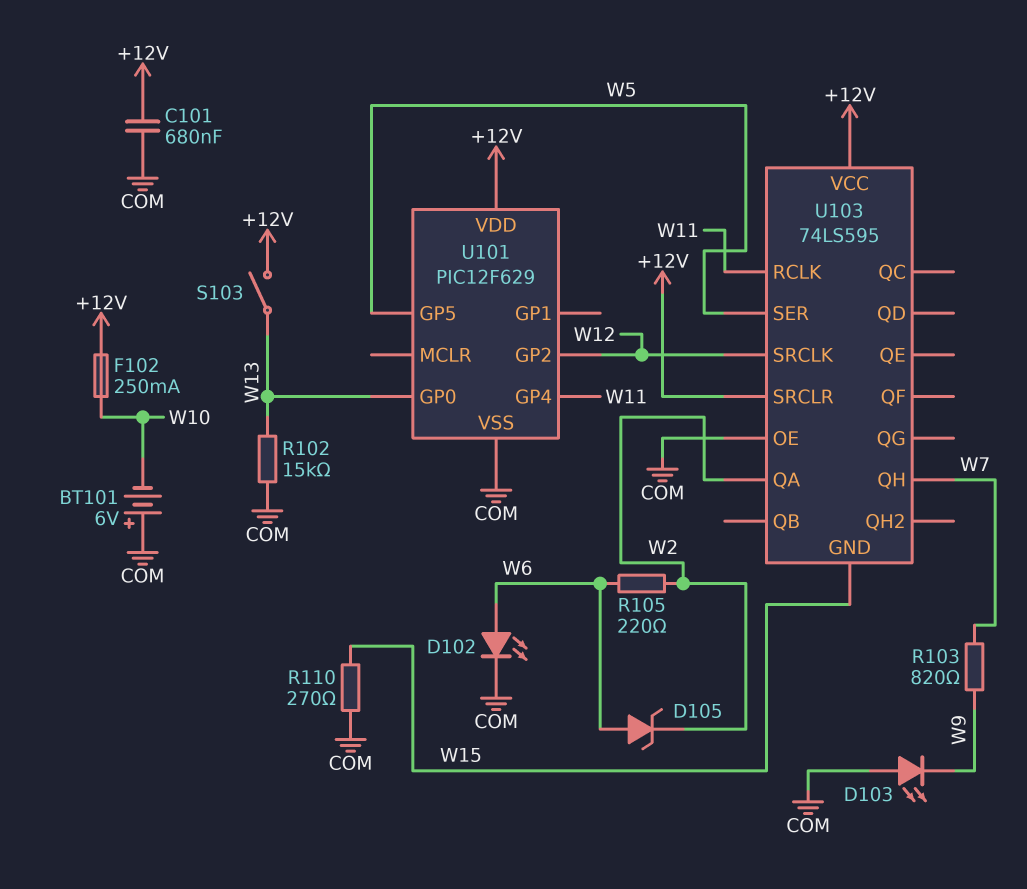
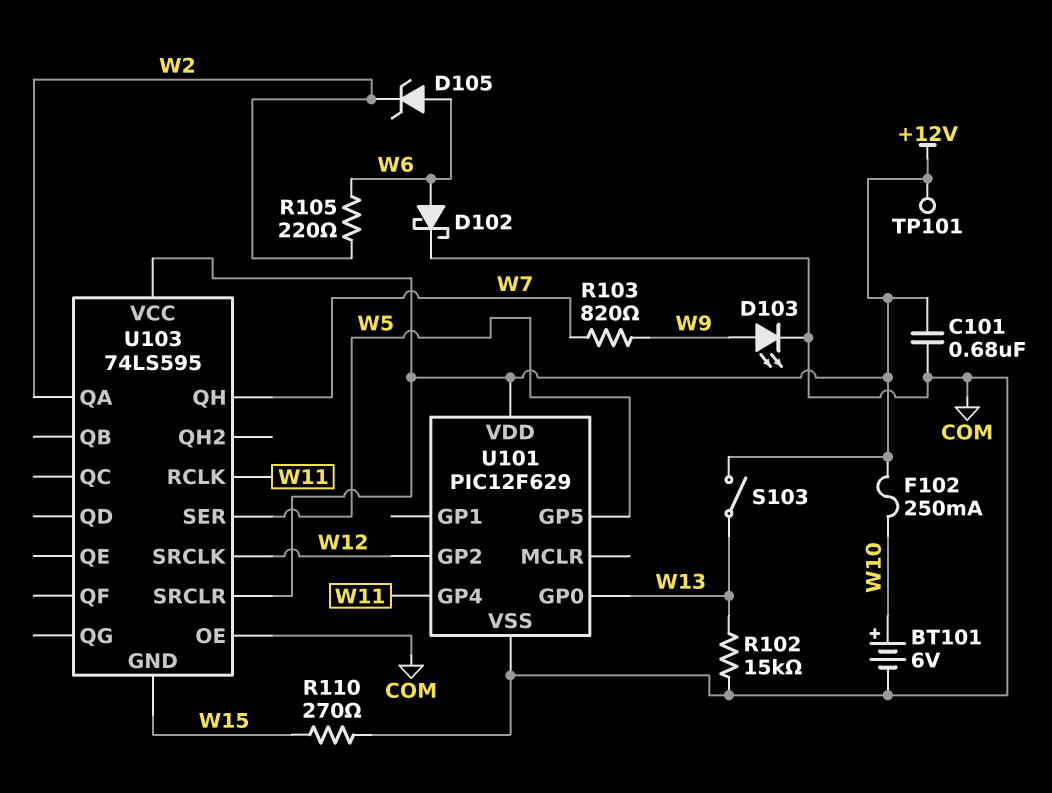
BT101: 6V (plus COM, minus W10) -> 6V (plus W10, minus COM)
D102: LED (A W6, K COM) -> schottky (A W6, K COM)
D103: LED (A COM, K W9) -> LED (A W9, K COM)
TP101: none -> test point (+12V)

